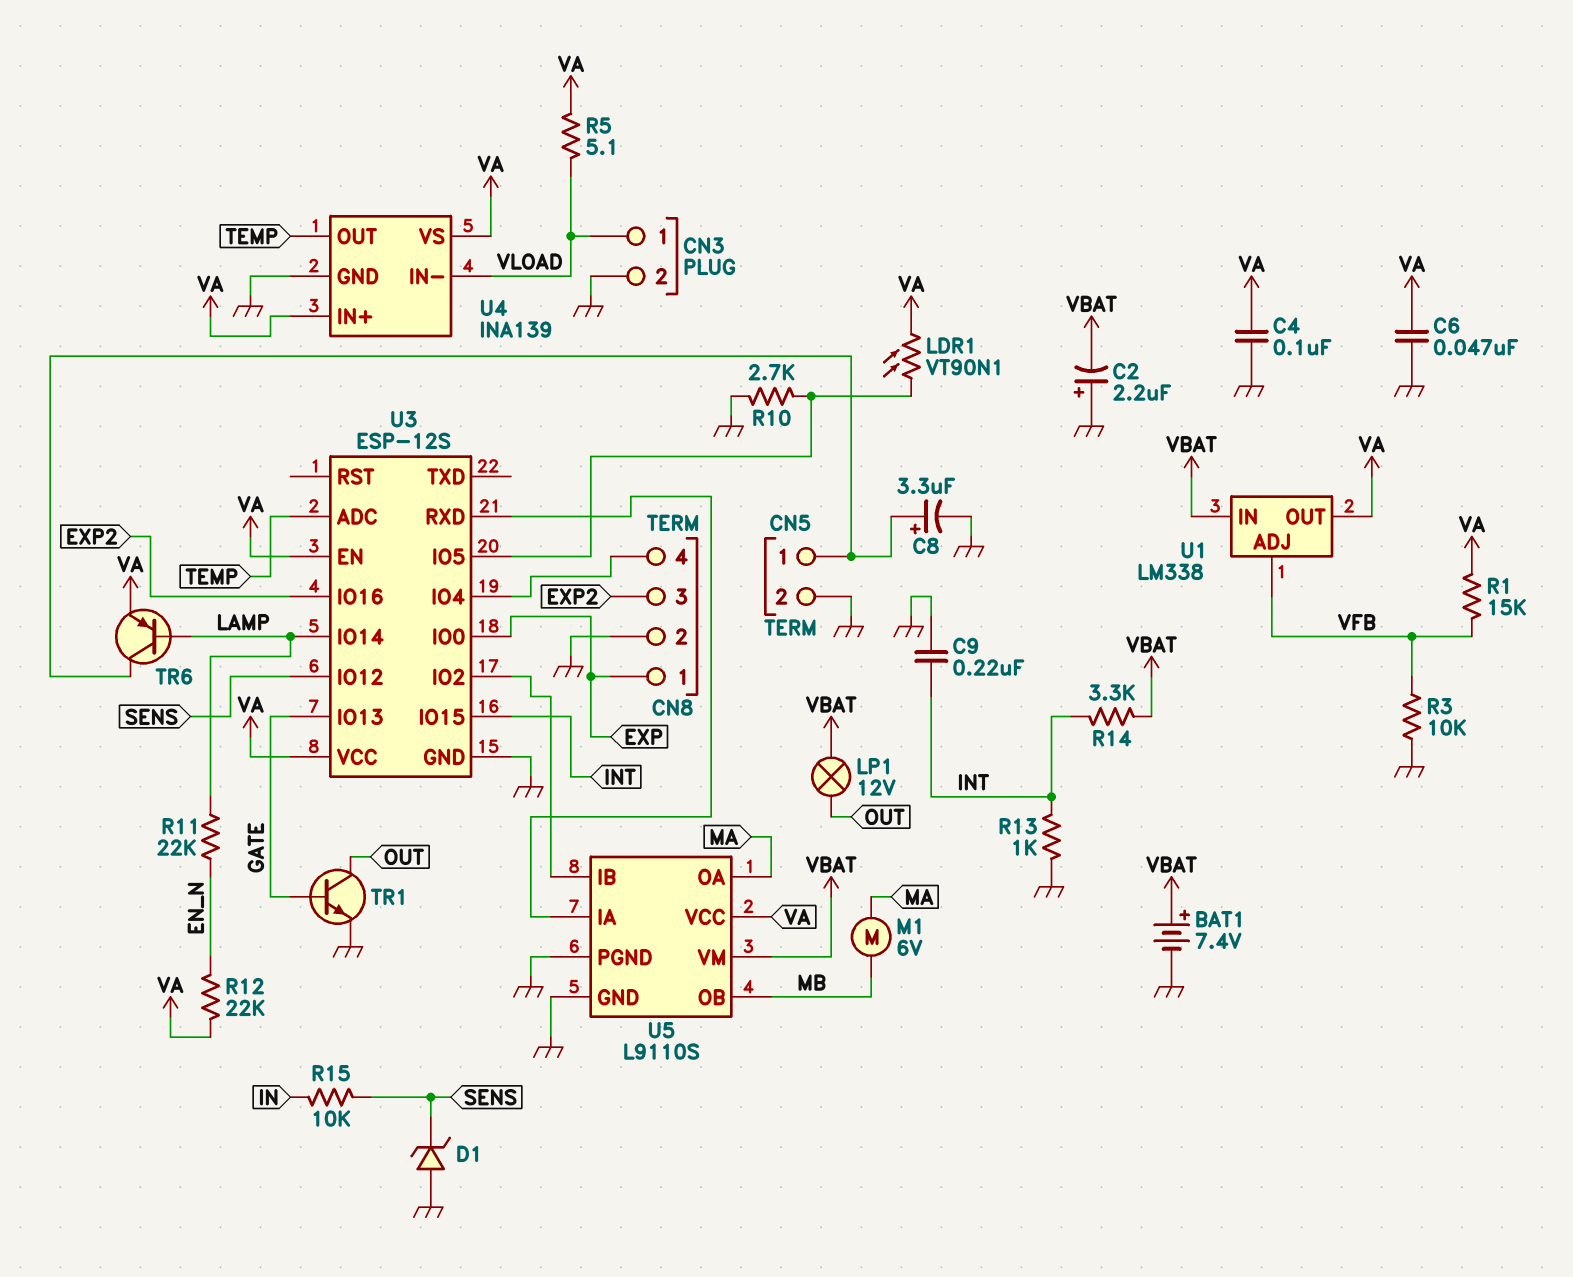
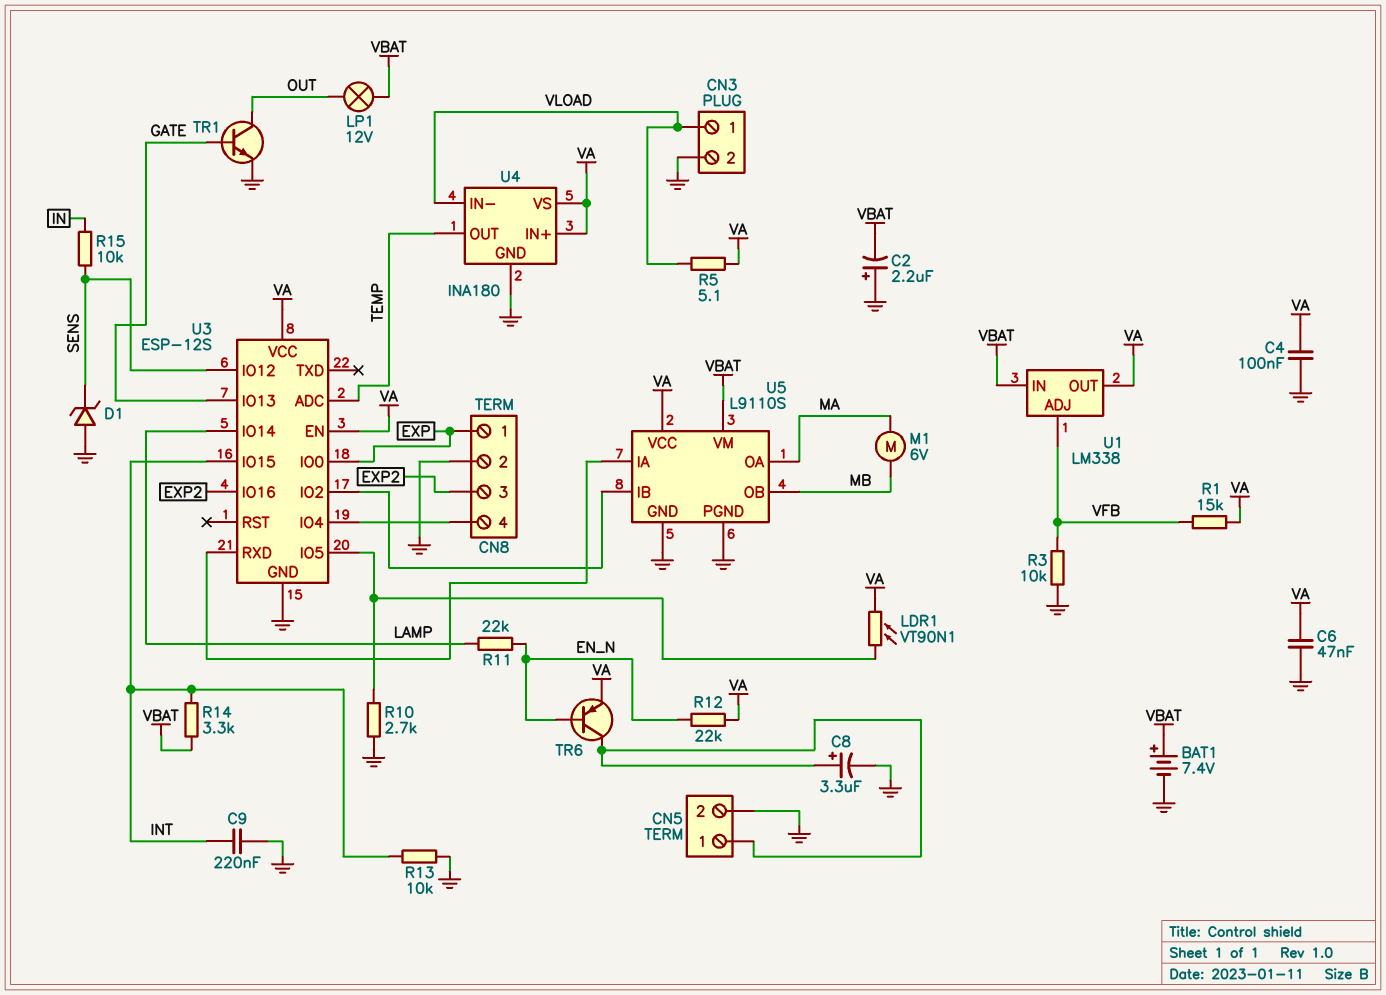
R13: 1k (GND, INT) -> 10k (GND, INT)
TR6: PNP (B LAMP, C CN5/1, E VA) -> PNP (B EN_N, C CN5/1, E VA)
U4: INA139 -> INA180

